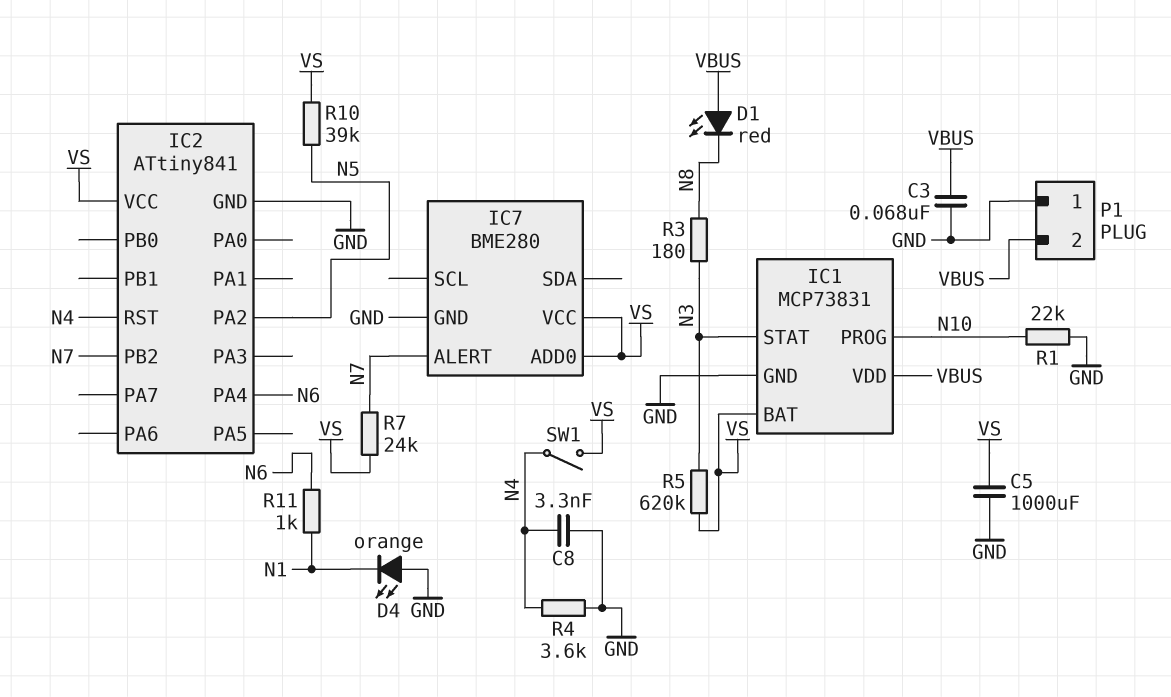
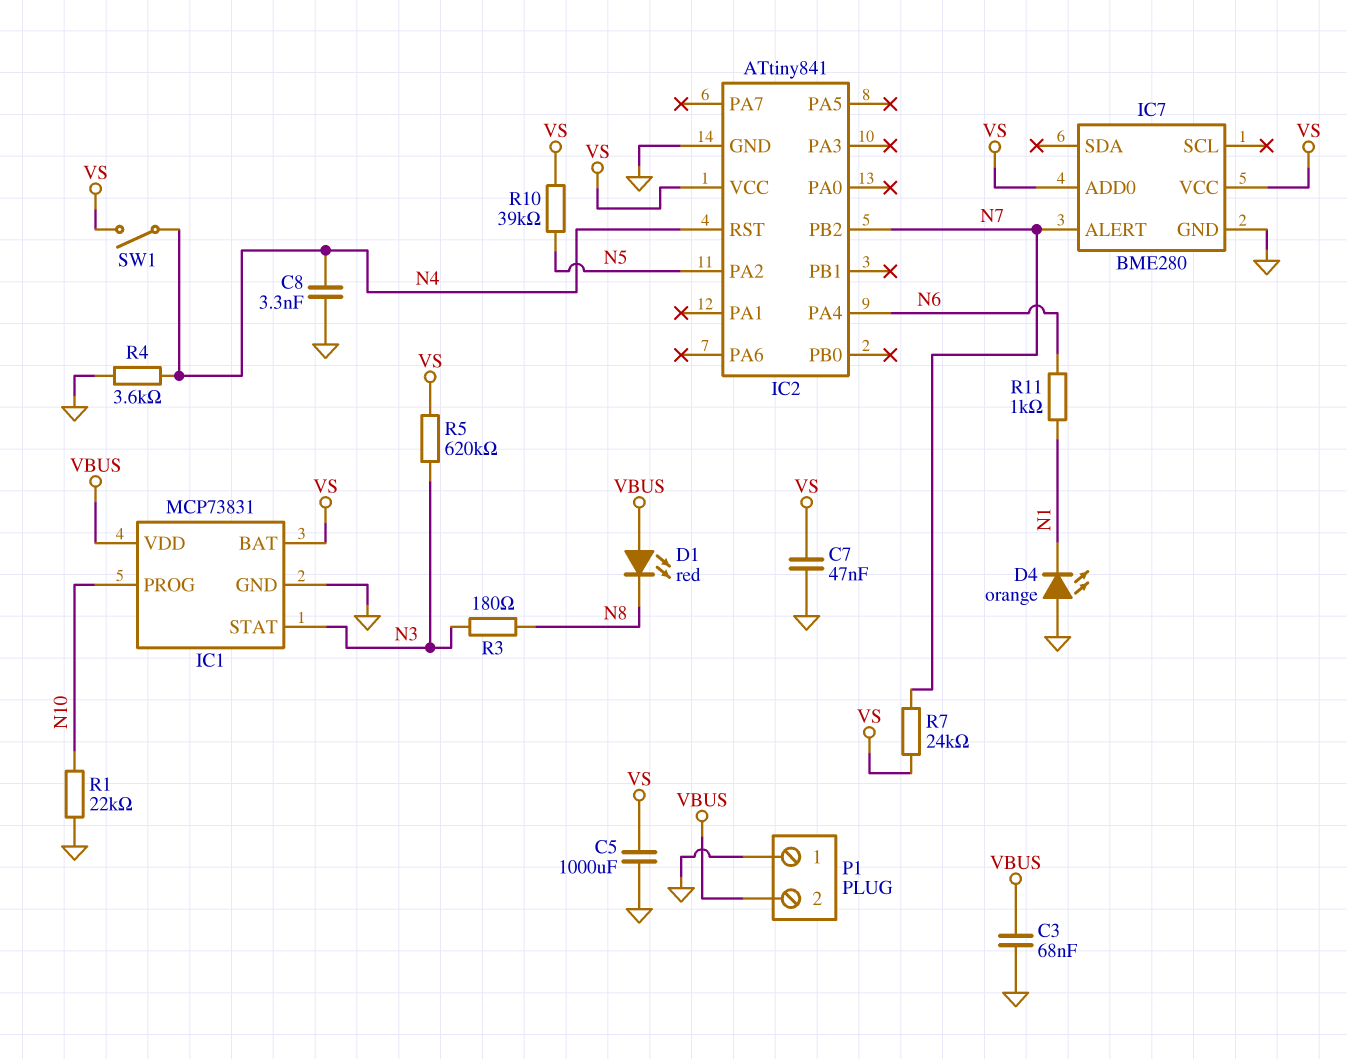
C7: none -> 47nF (GND, VS)

